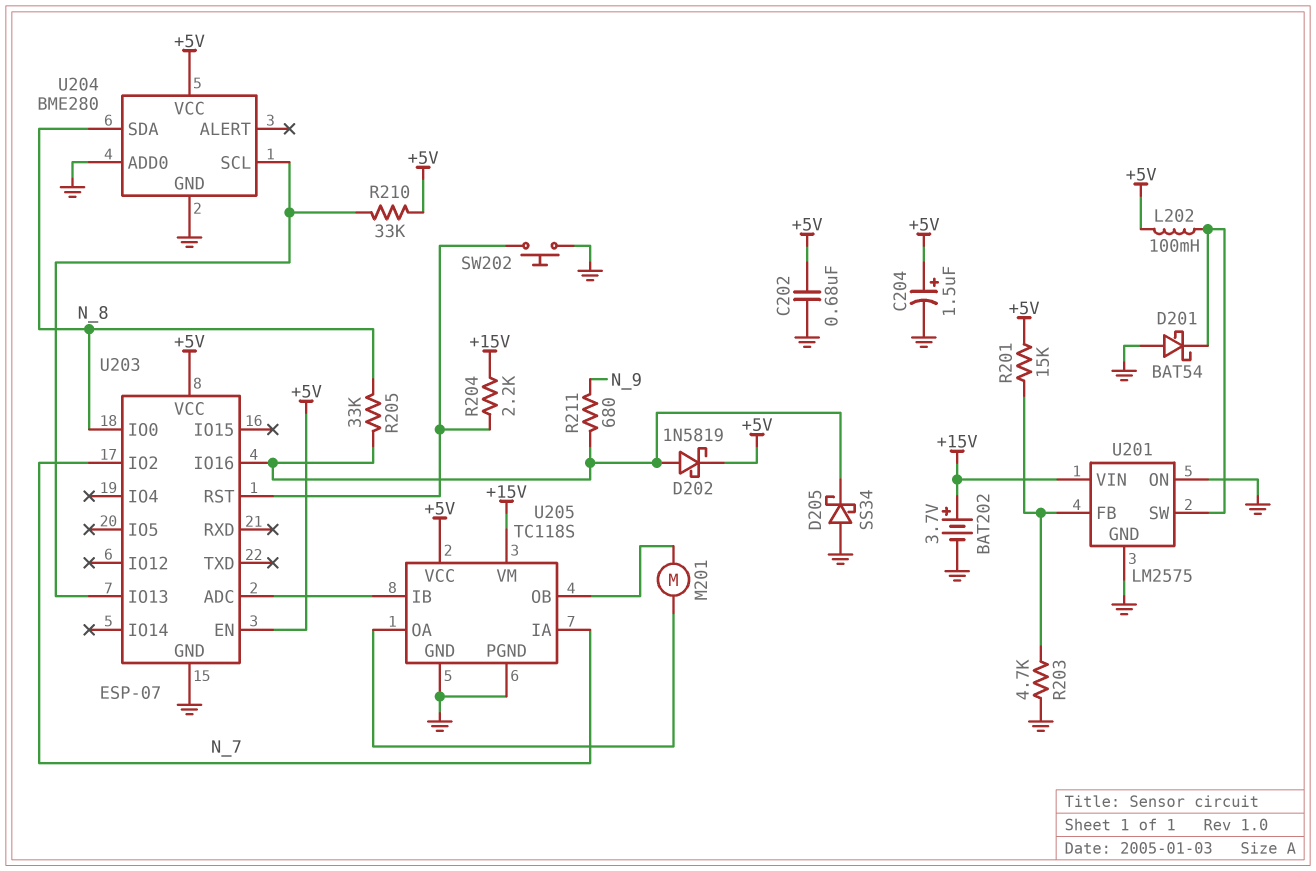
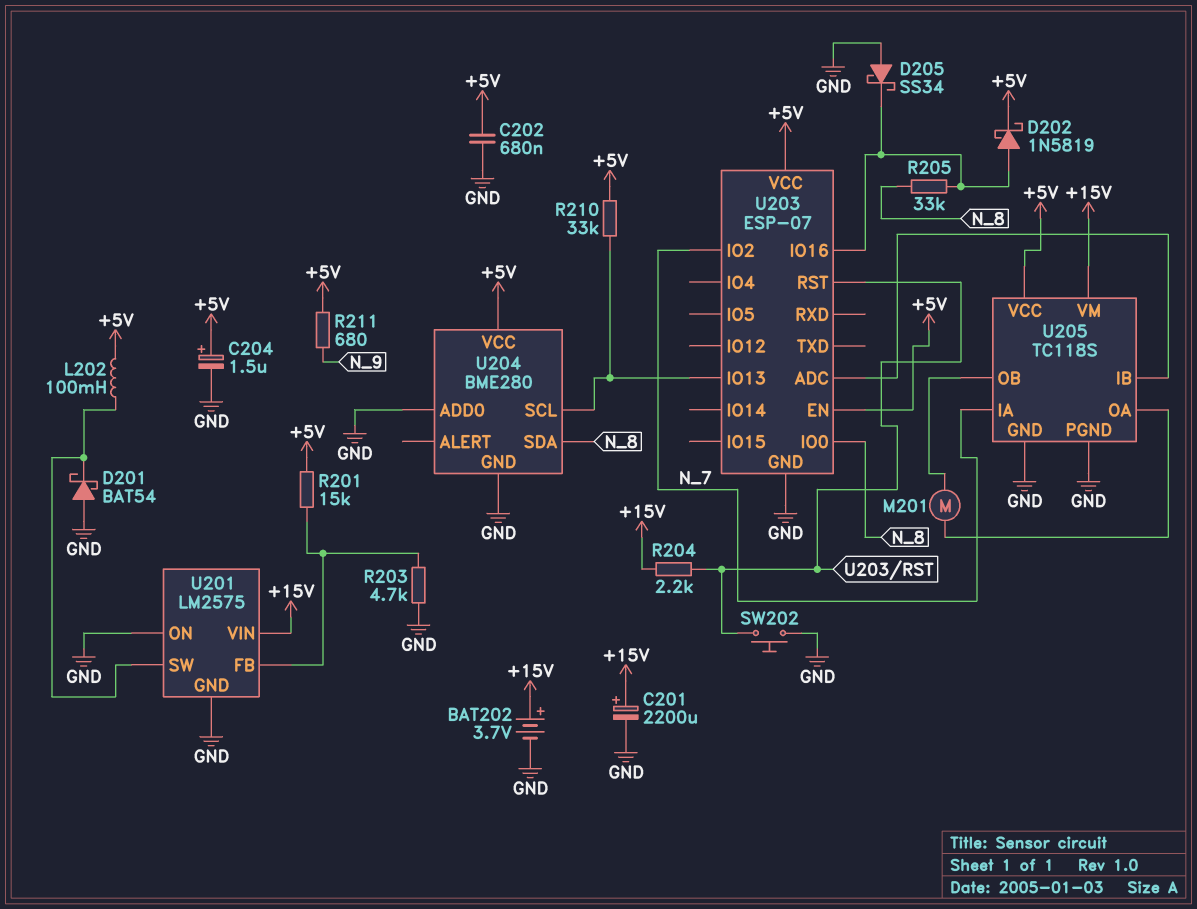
C201: none -> 2200uF (plus +15V, minus GND)
R211: 680 (N_9, U203/IO16) -> 680 (+5V, N_9)

